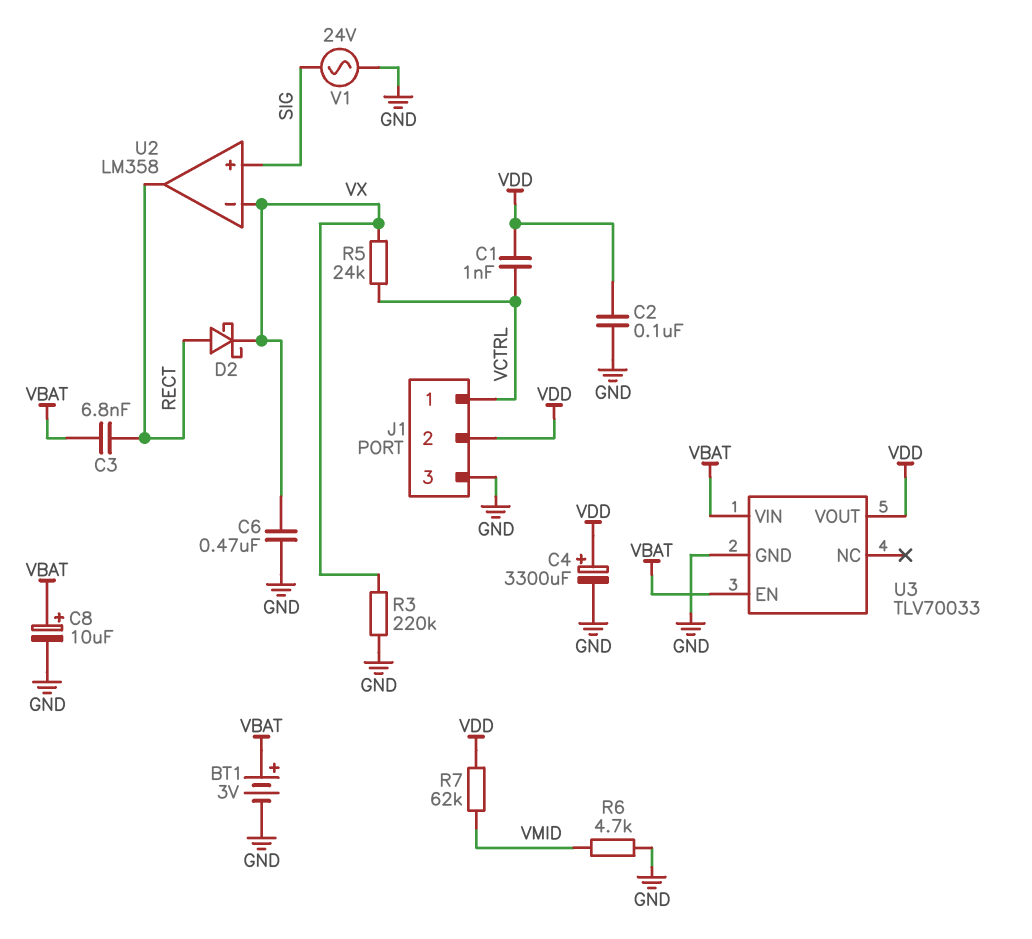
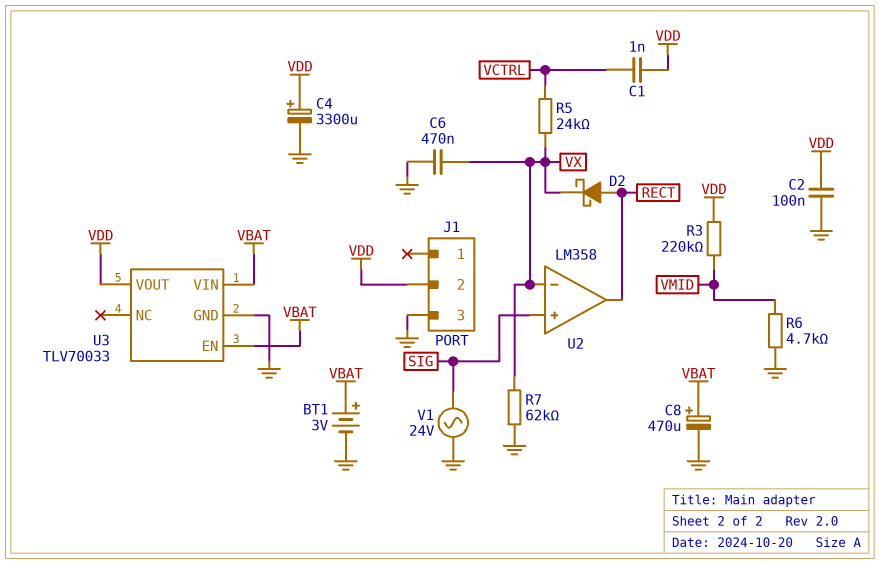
C3: 6.8nF (RECT, VBAT) -> none
C8: 10uF (plus VBAT, minus GND) -> 470uF (plus VBAT, minus GND)
J1 pin 1: VCTRL -> none
R3: 220k (GND, VX) -> 220k (VDD, VMID)
R7: 62k (VDD, VMID) -> 62k (GND, VX)

